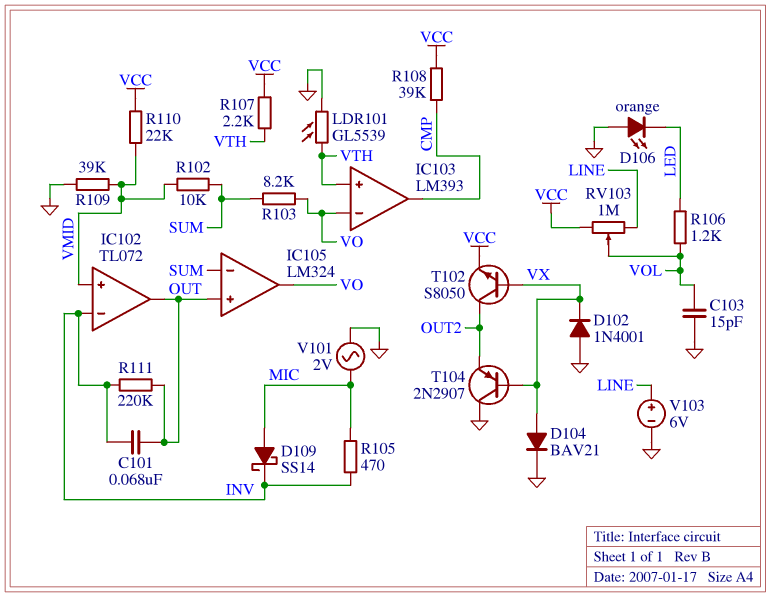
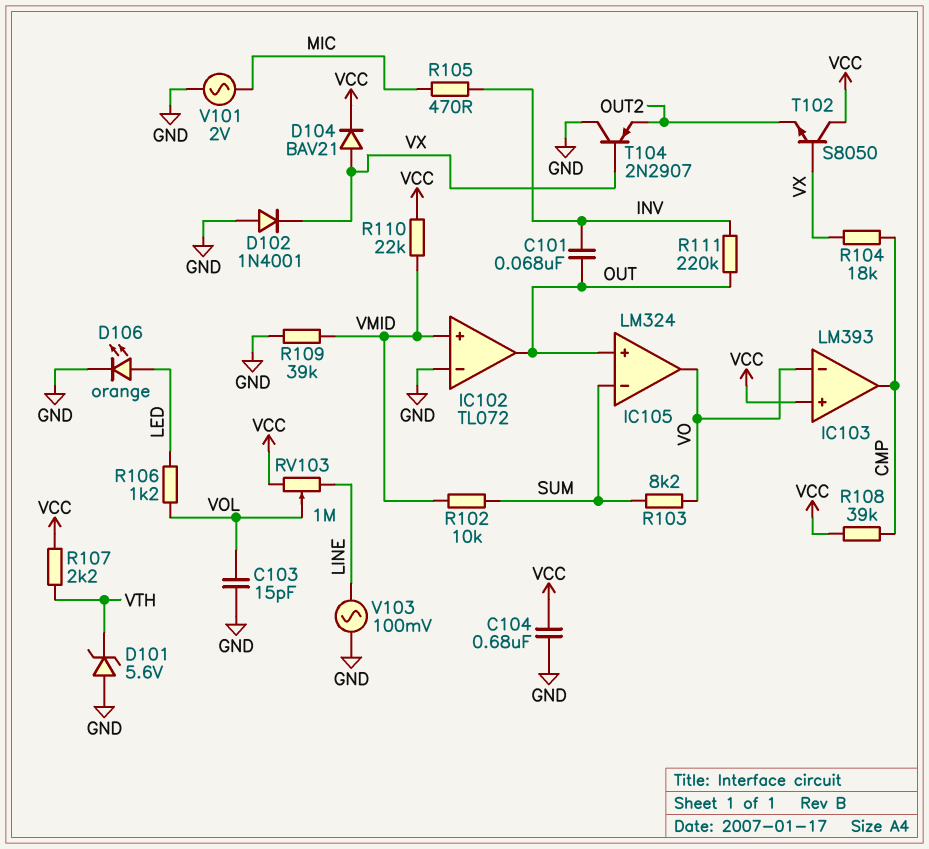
C104: none -> 680nF (GND, VCC)
D101: none -> zener 5.6V (A GND, K VTH)
D104: diode BAV21 (A VX, K GND) -> diode BAV21 (A VX, K VCC)
D106: LED orange (A GND, K LED) -> LED orange (A LED, K GND)
D109: schottky SS14 (A MIC, K INV) -> none
IC102 pin in-: INV -> GND
IC103 pin in+: VTH -> VCC
LDR101: GL5539 (GND, VTH) -> none
R104: none -> 18k (CMP, VX)
T102: NPN S8050 (B VX, C OUT2, E VCC) -> NPN S8050 (B VX, C VCC, E OUT2)
V103: 6V (plus LINE, minus GND) -> AC 100mV (GND, LINE)

